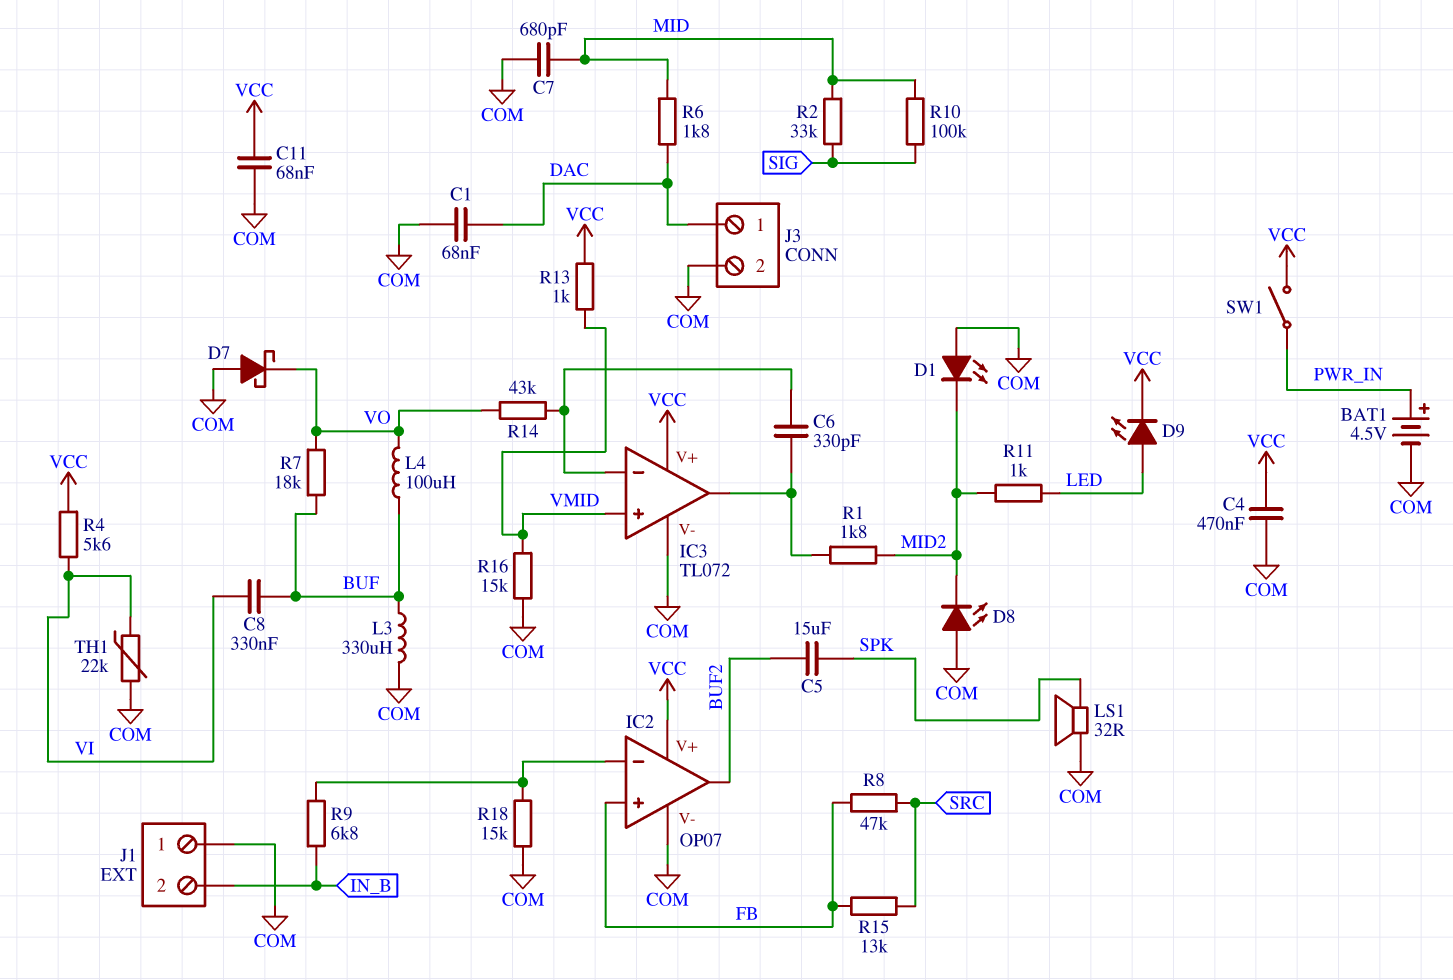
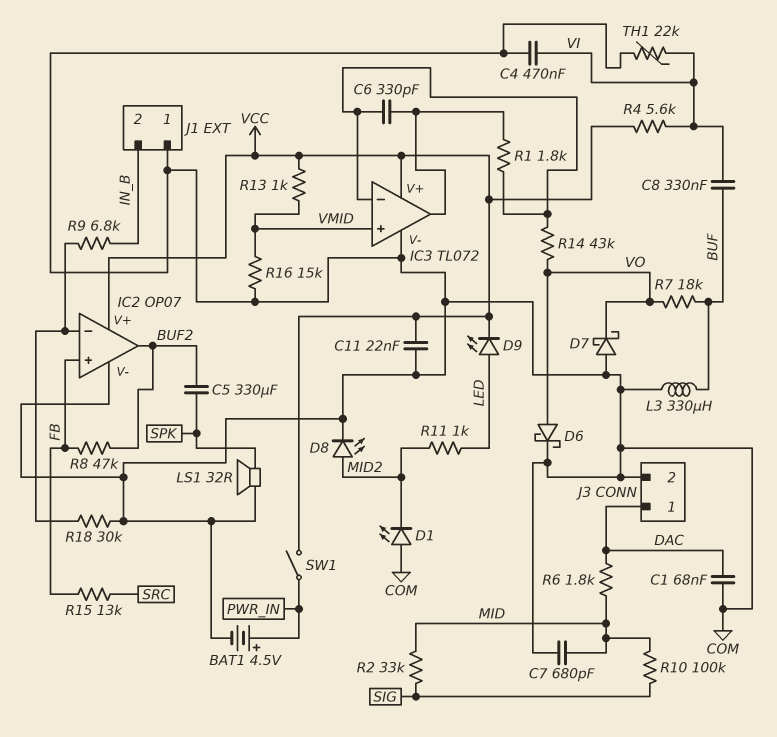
C4: 470nF (COM, VCC) -> 470nF (COM, VI)
C5: 15uF (BUF2, SPK) -> 330uF (BUF2, SPK)
C11: 68nF (COM, VCC) -> 22nF (COM, VCC)
D6: none -> schottky (A VO, K COM)
D8: LED (A COM, K MID2) -> LED (A MID2, K COM)
L4: 100uH (BUF, VO) -> none
R1: 1.8k (IC3/out, MID2) -> 1.8k (IC3/in-, IC3/out)
R8: 47k (FB, SRC) -> 47k (BUF2, FB)
R18: 15k (COM, IC2/in-) -> 30k (COM, IC2/in-)

